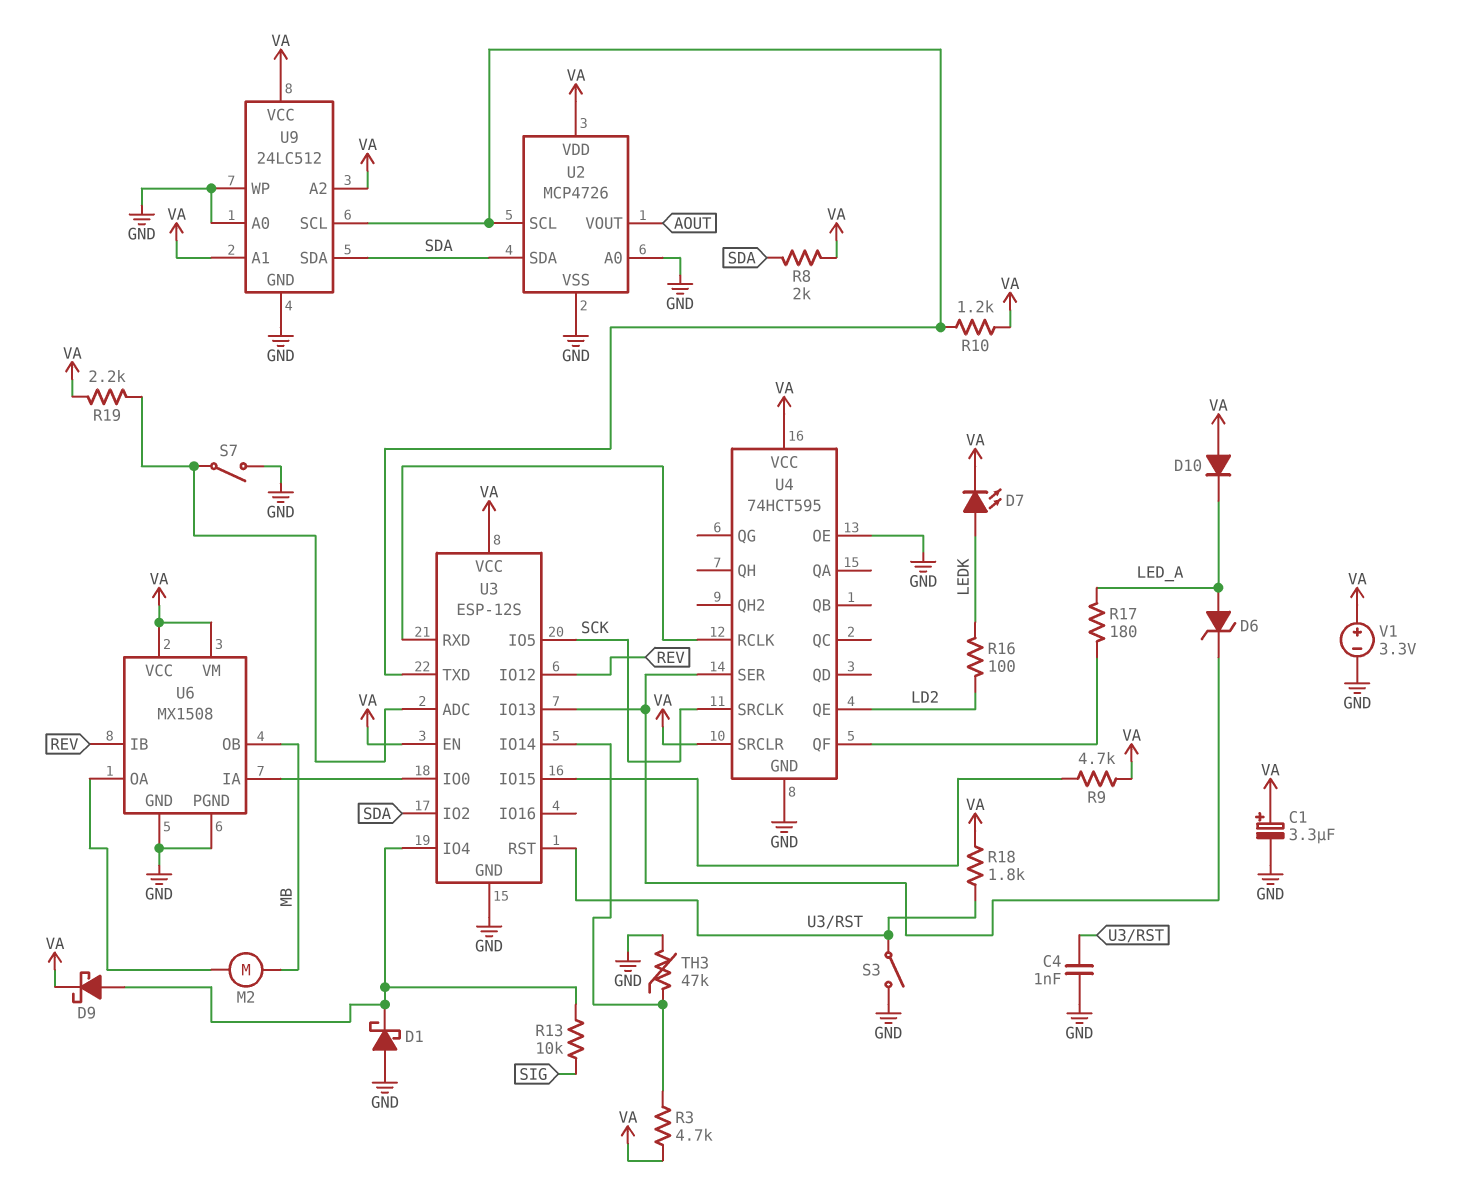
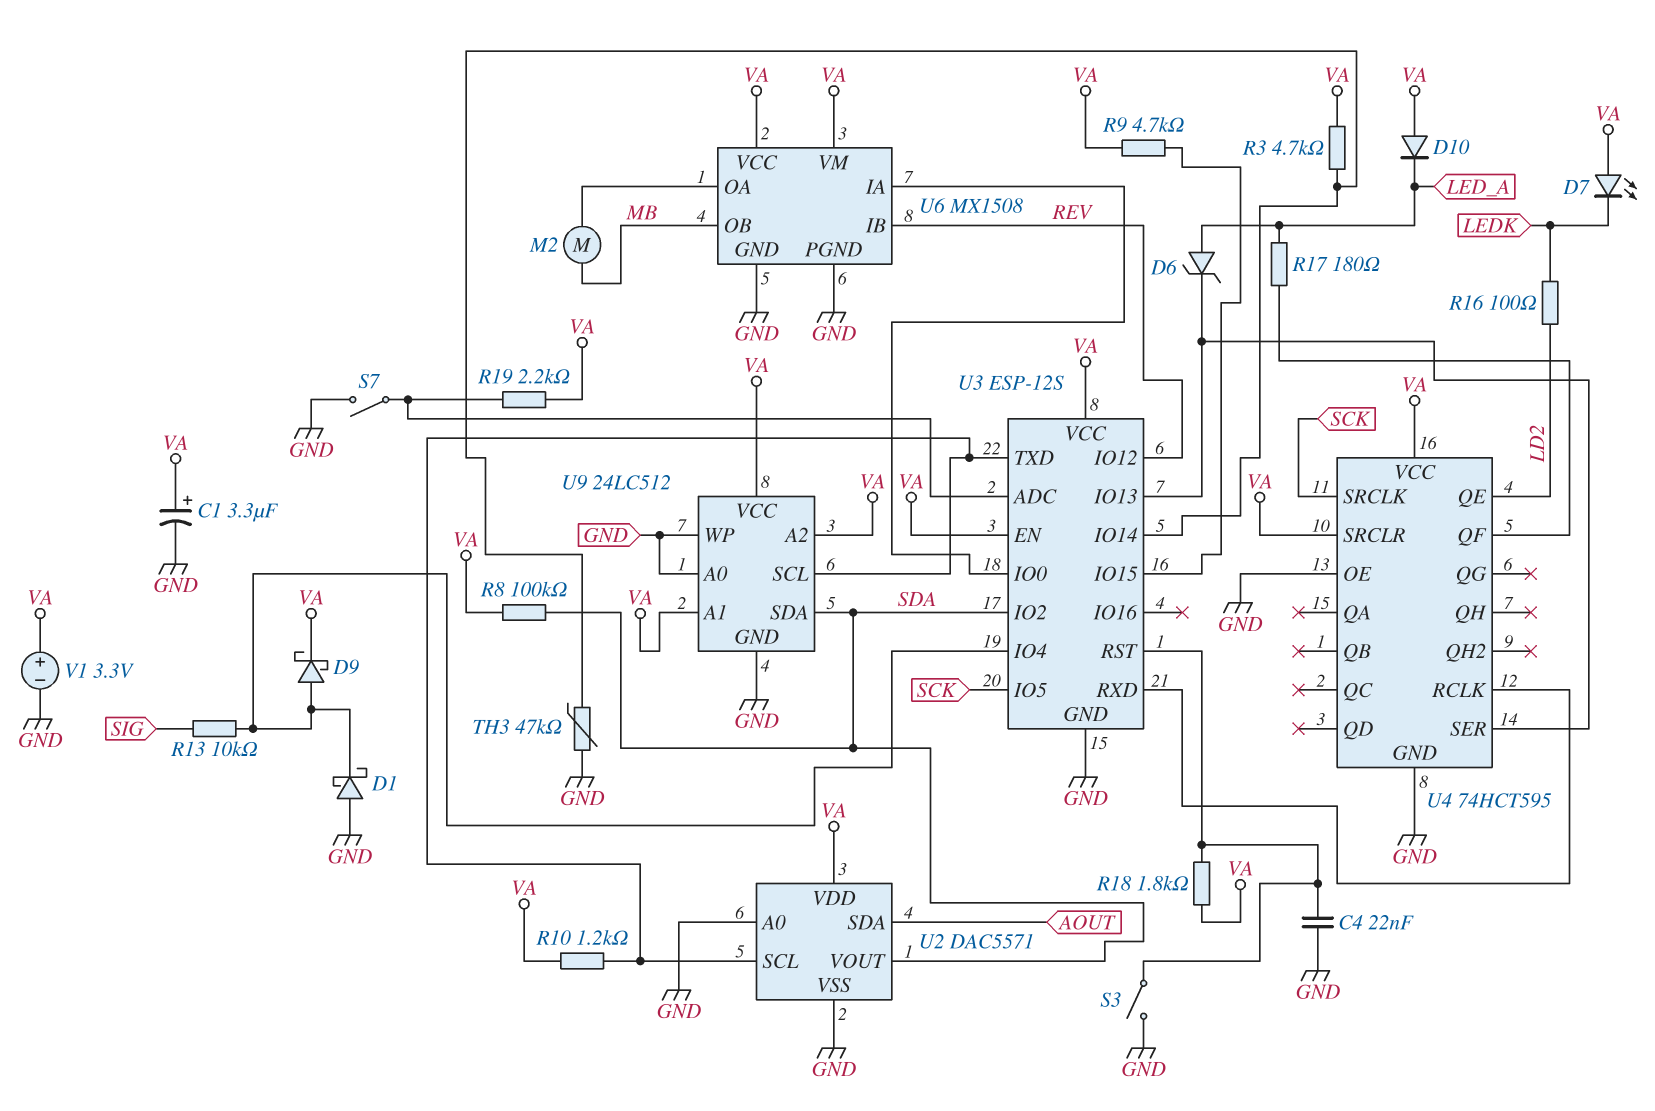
C4: 1nF (GND, U3/RST) -> 22nF (GND, U3/RST)
D7: LED (A LEDK, K VA) -> LED (A VA, K LEDK)
R8: 2k (SDA, VA) -> 100k (SDA, VA)
U2: MCP4726 -> DAC5571
U2 pin SDA: SDA -> AOUT
U2 pin VOUT: AOUT -> SDA

